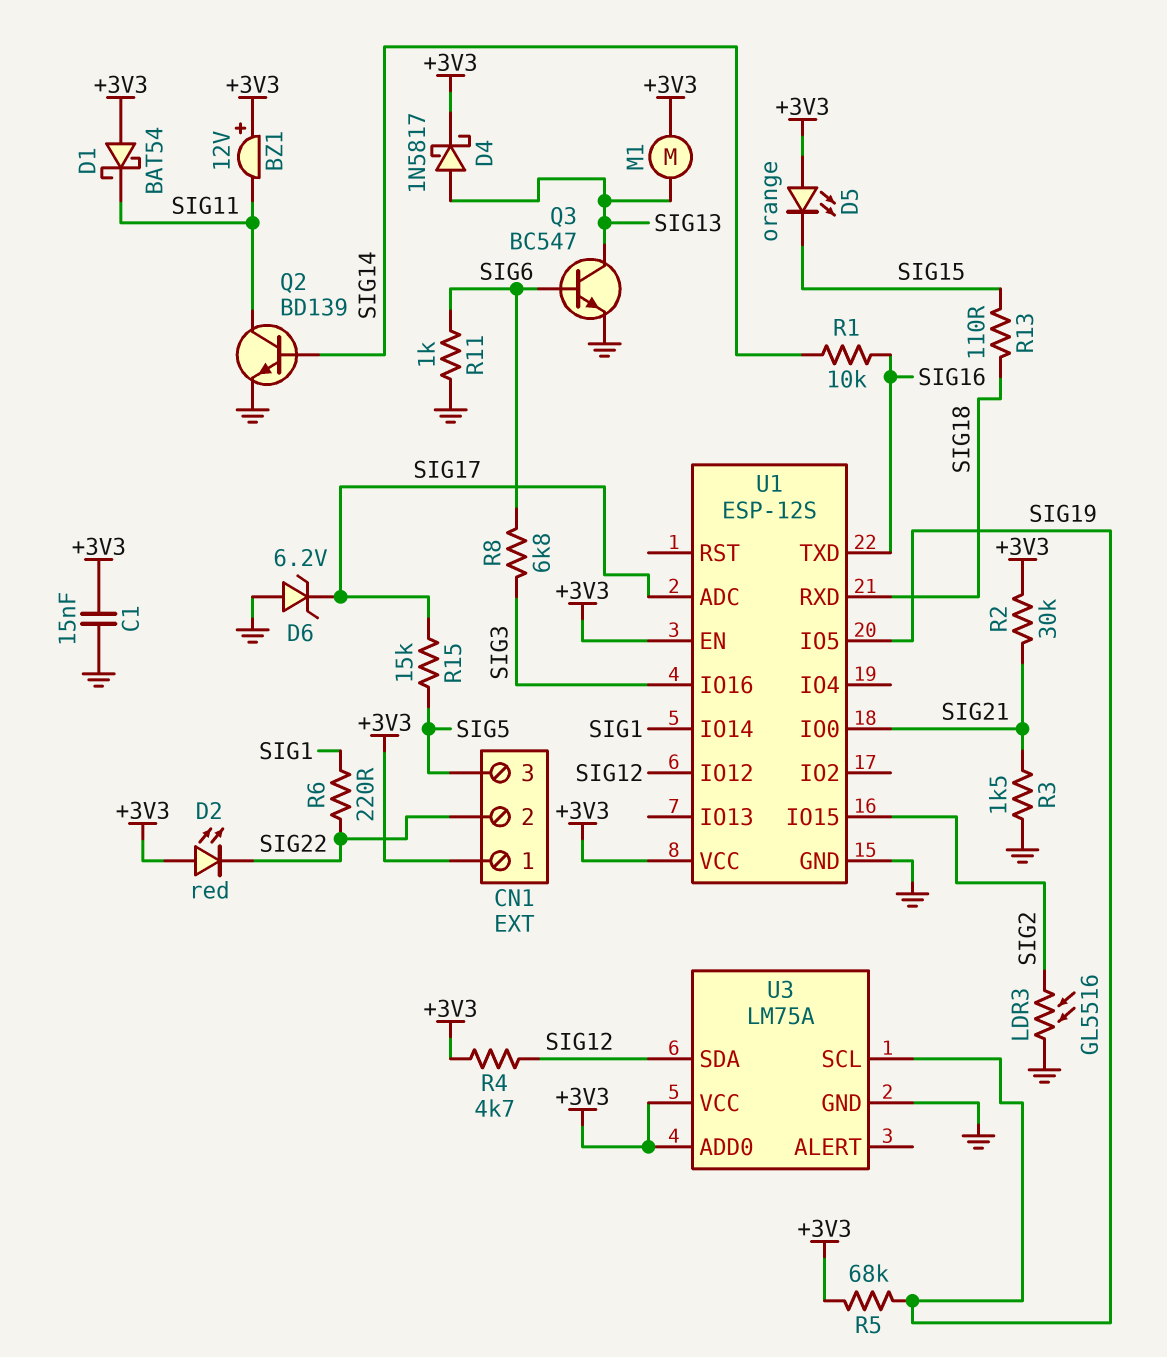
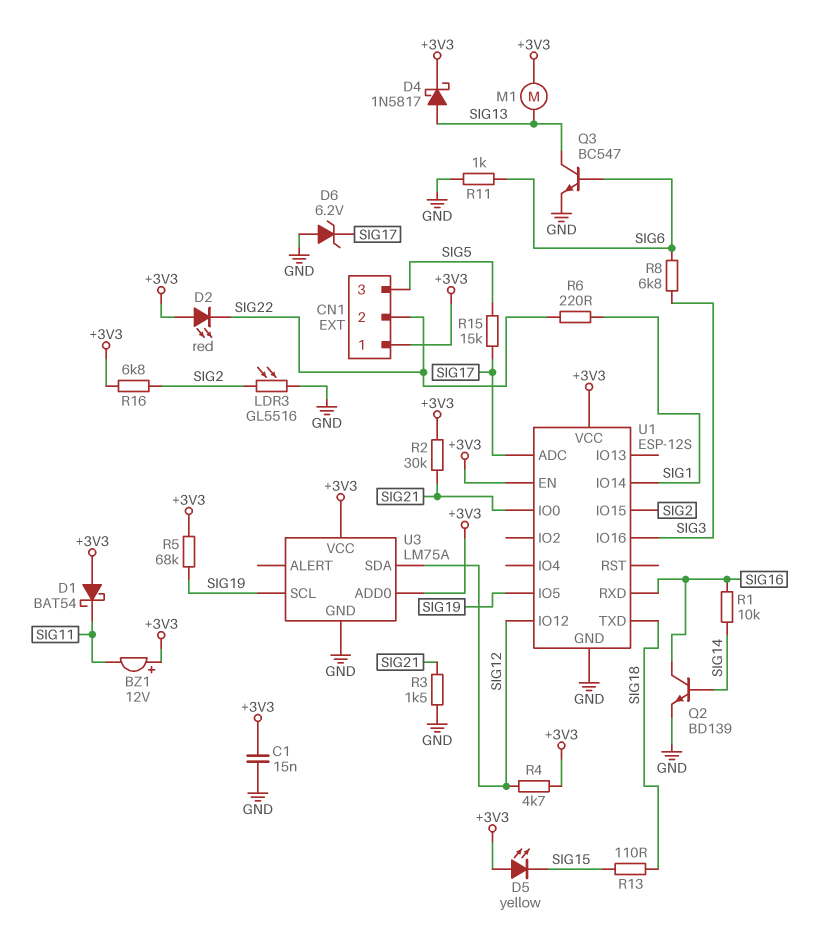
D5: LED orange (A +3V3, K SIG15) -> LED yellow (A +3V3, K SIG15)
Q2: NPN BD139 (B SIG14, C SIG11, E GND) -> NPN BD139 (B SIG14, C SIG16, E GND)
R16: none -> 6.8k (+3V3, SIG2)
U1 pin RXD: SIG18 -> SIG16
U1 pin TXD: SIG16 -> SIG18

